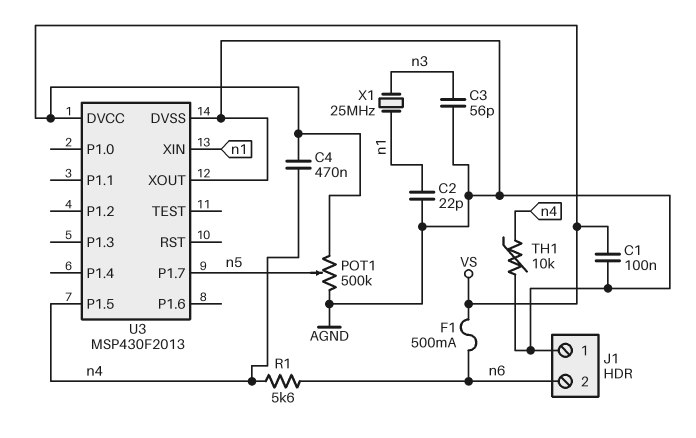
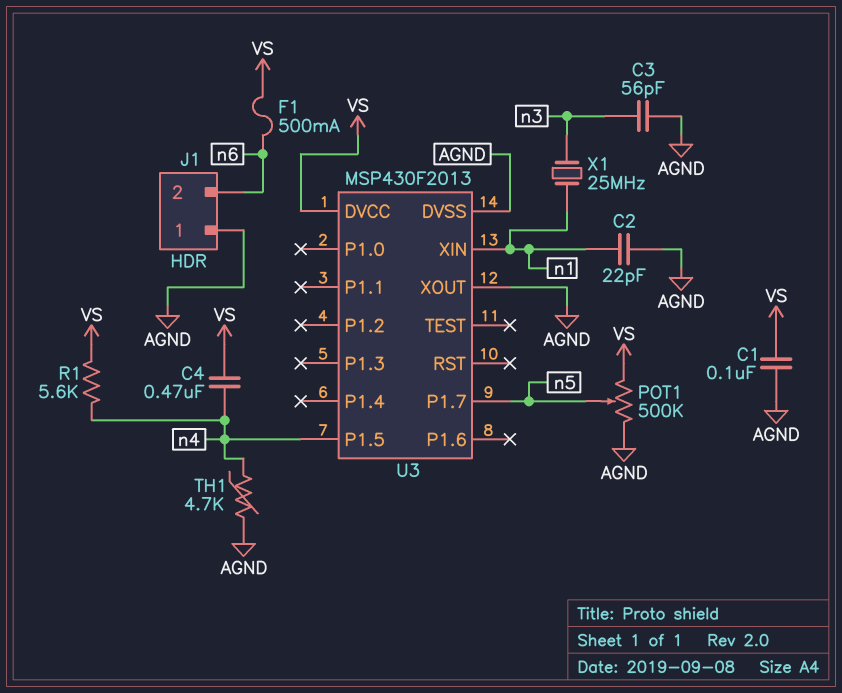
R1: 5.6k (n4, n6) -> 5.6k (VS, n4)
TH1: 10k (AGND, n4) -> 4.7k (AGND, n4)

